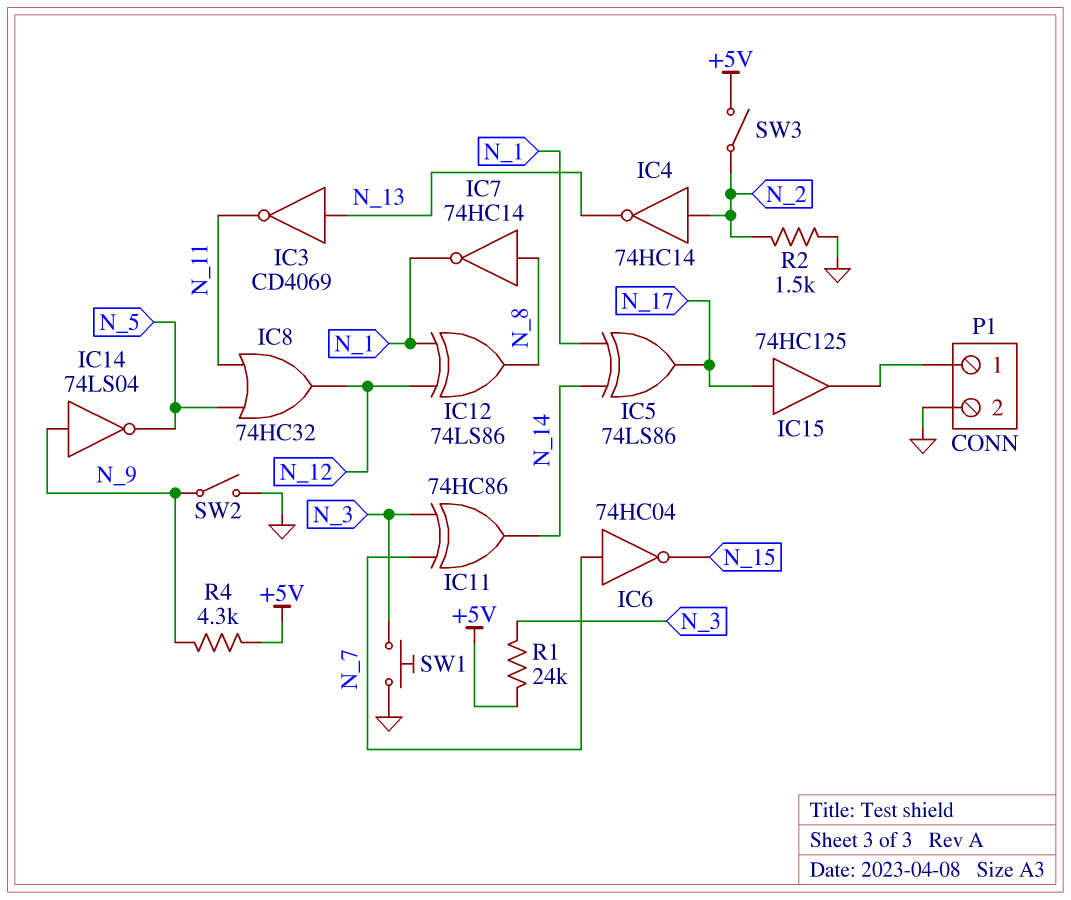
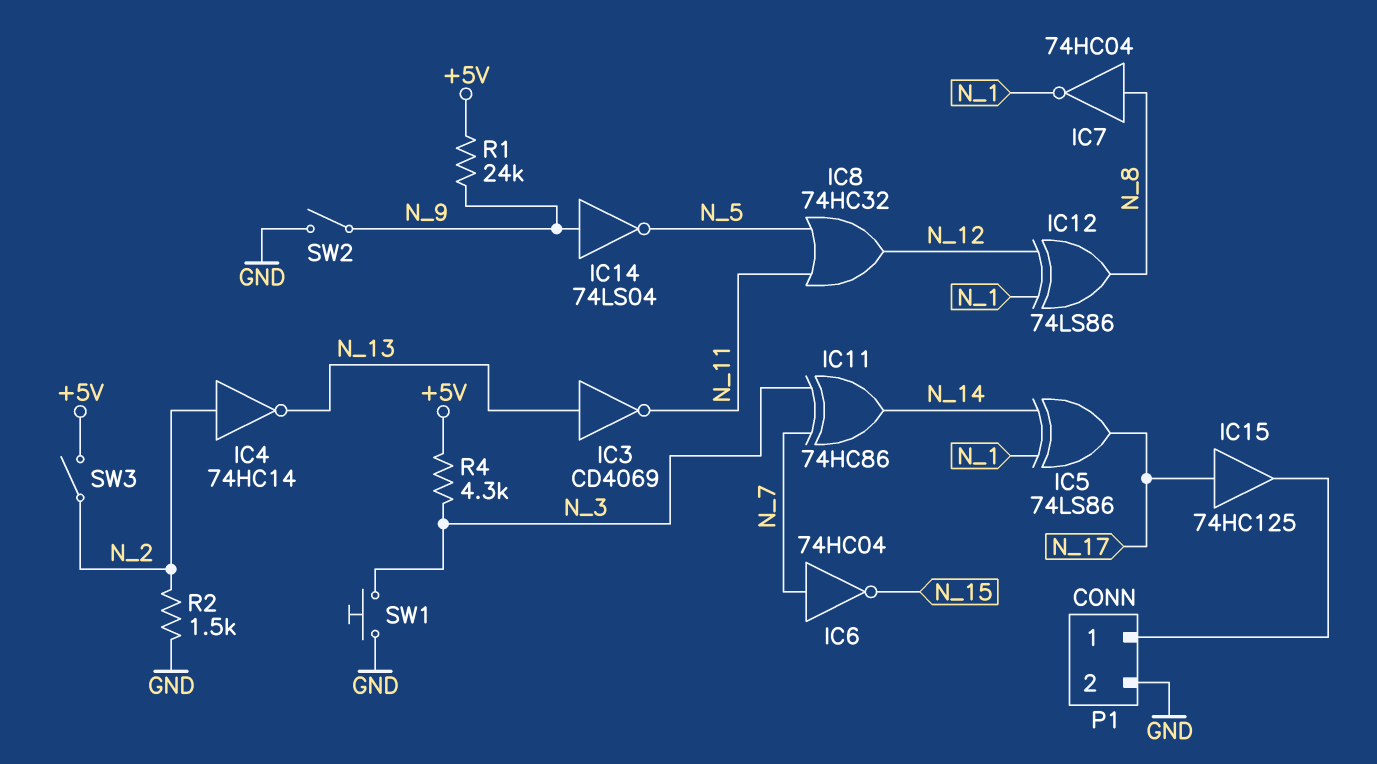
IC7: NOT 74HC14 (in N_8, out N_1) -> NOT 74HC04 (in N_8, out N_1)
R1: 24k (+5V, N_3) -> 24k (+5V, N_9)
R4: 4.3k (+5V, N_9) -> 4.3k (+5V, N_3)

